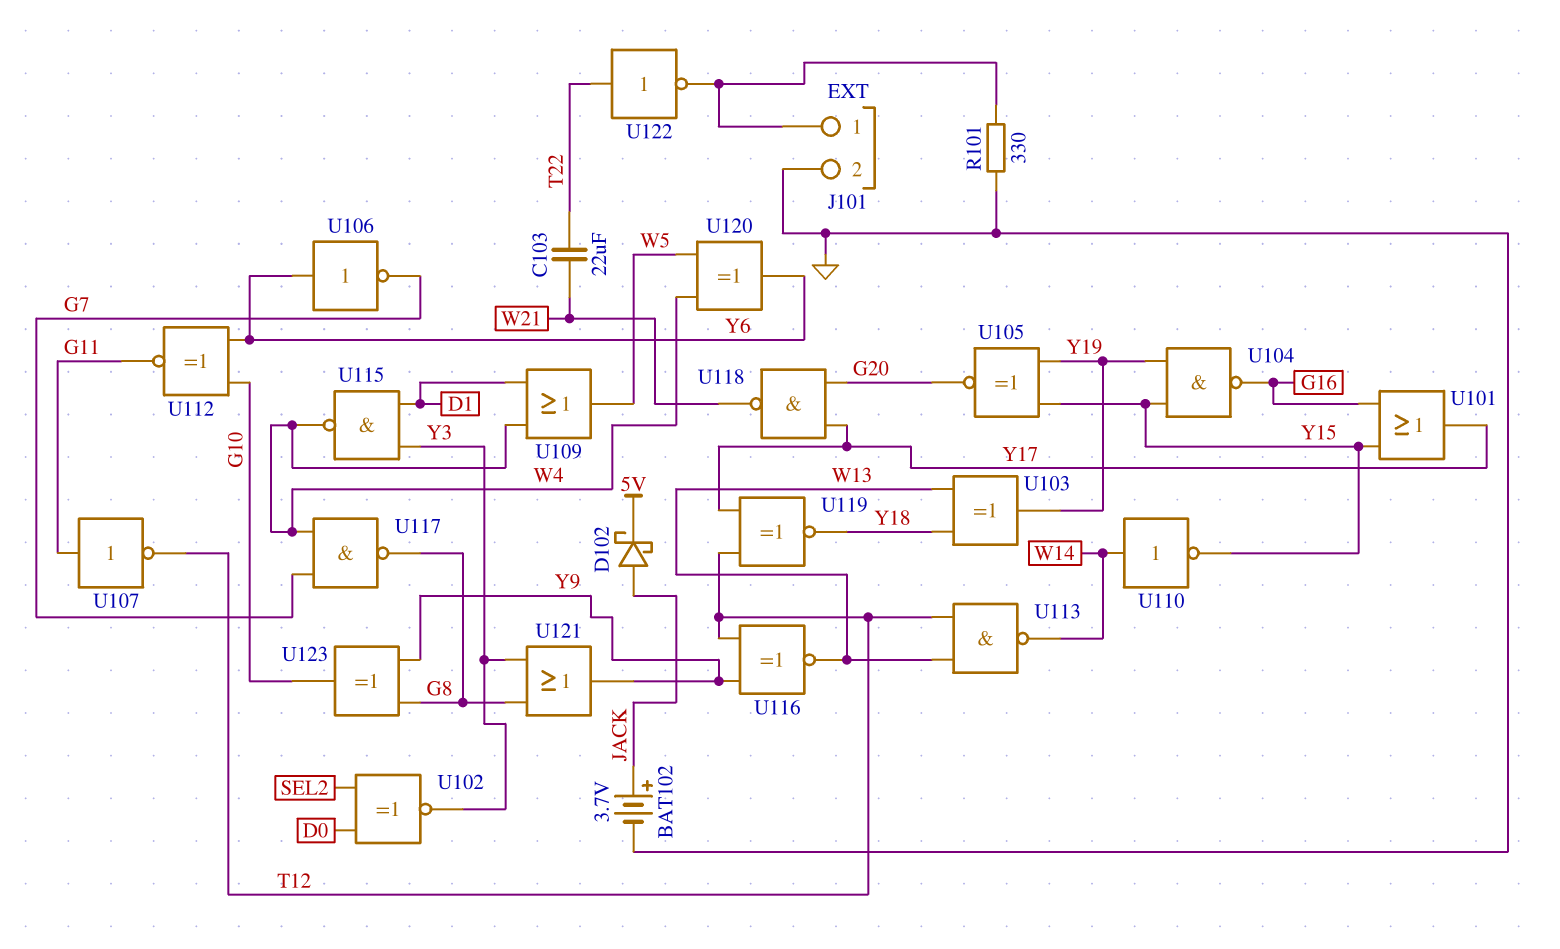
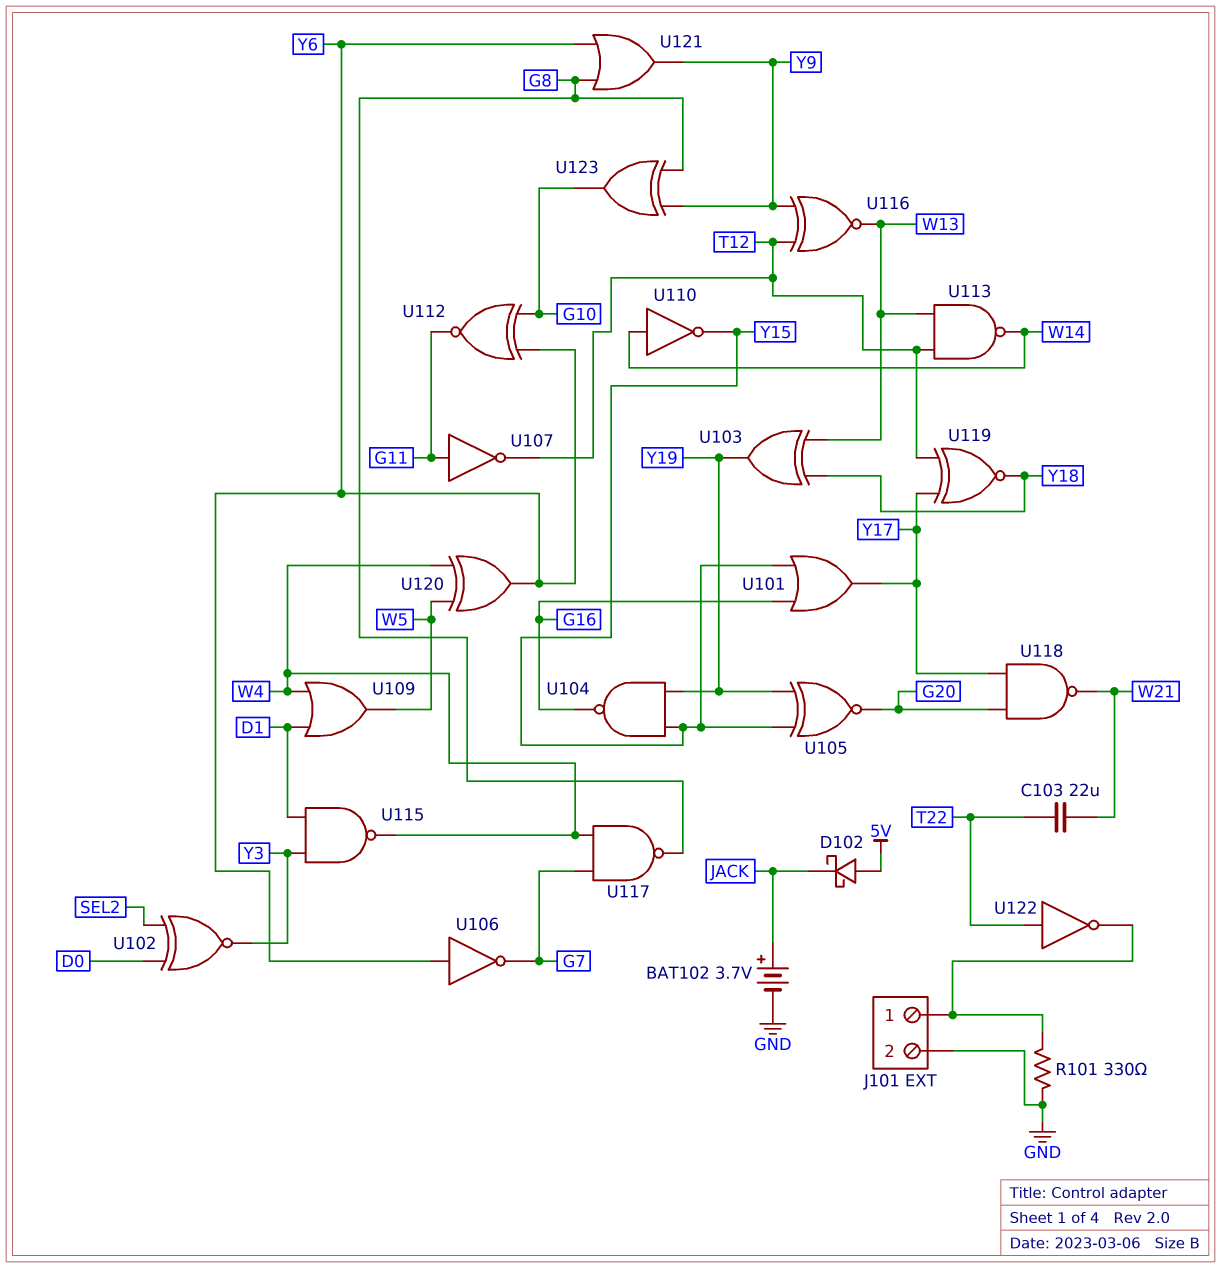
D102: schottky (A JACK, K 5V) -> schottky (A 5V, K JACK)
U121: OR (in G8, in Y3, out Y9) -> OR (in G8, in Y6, out Y9)

